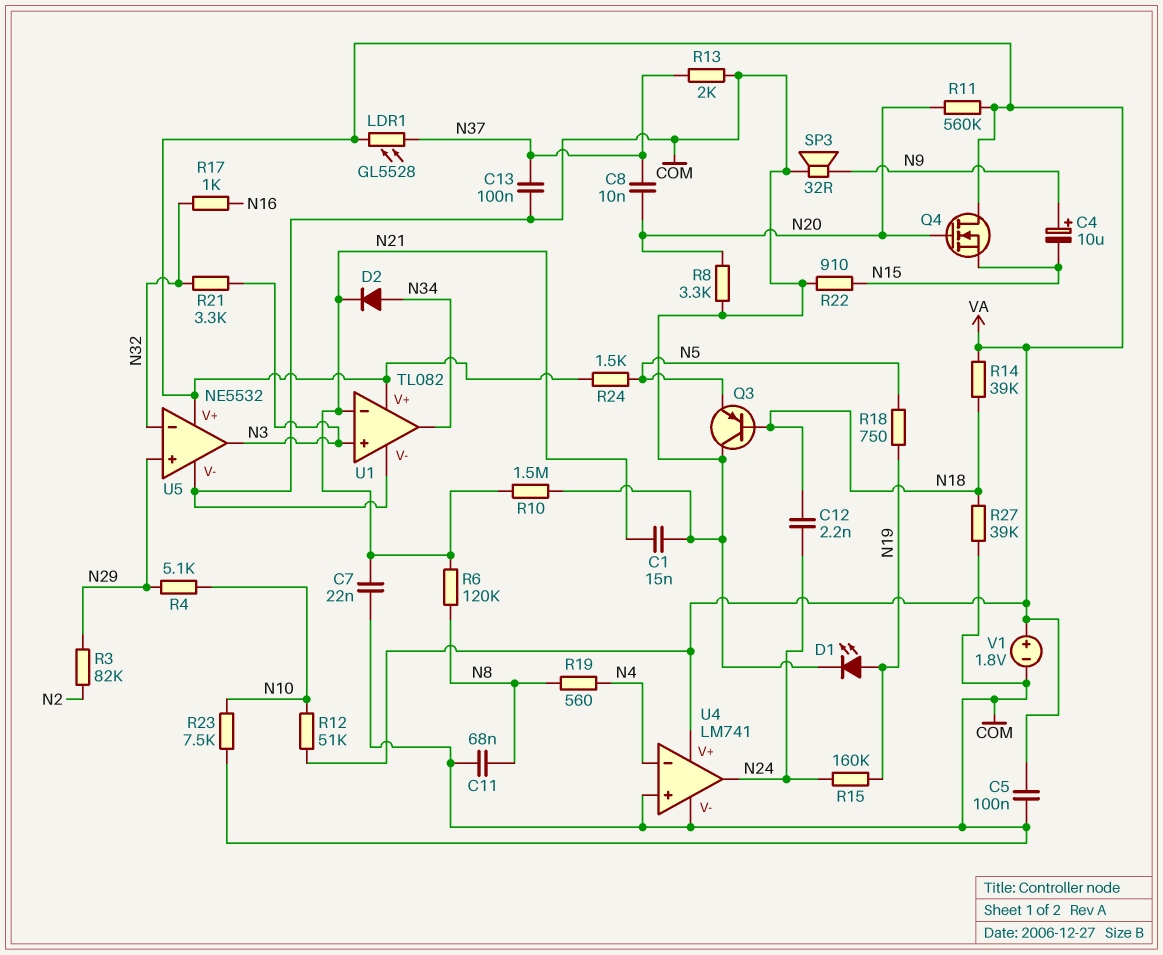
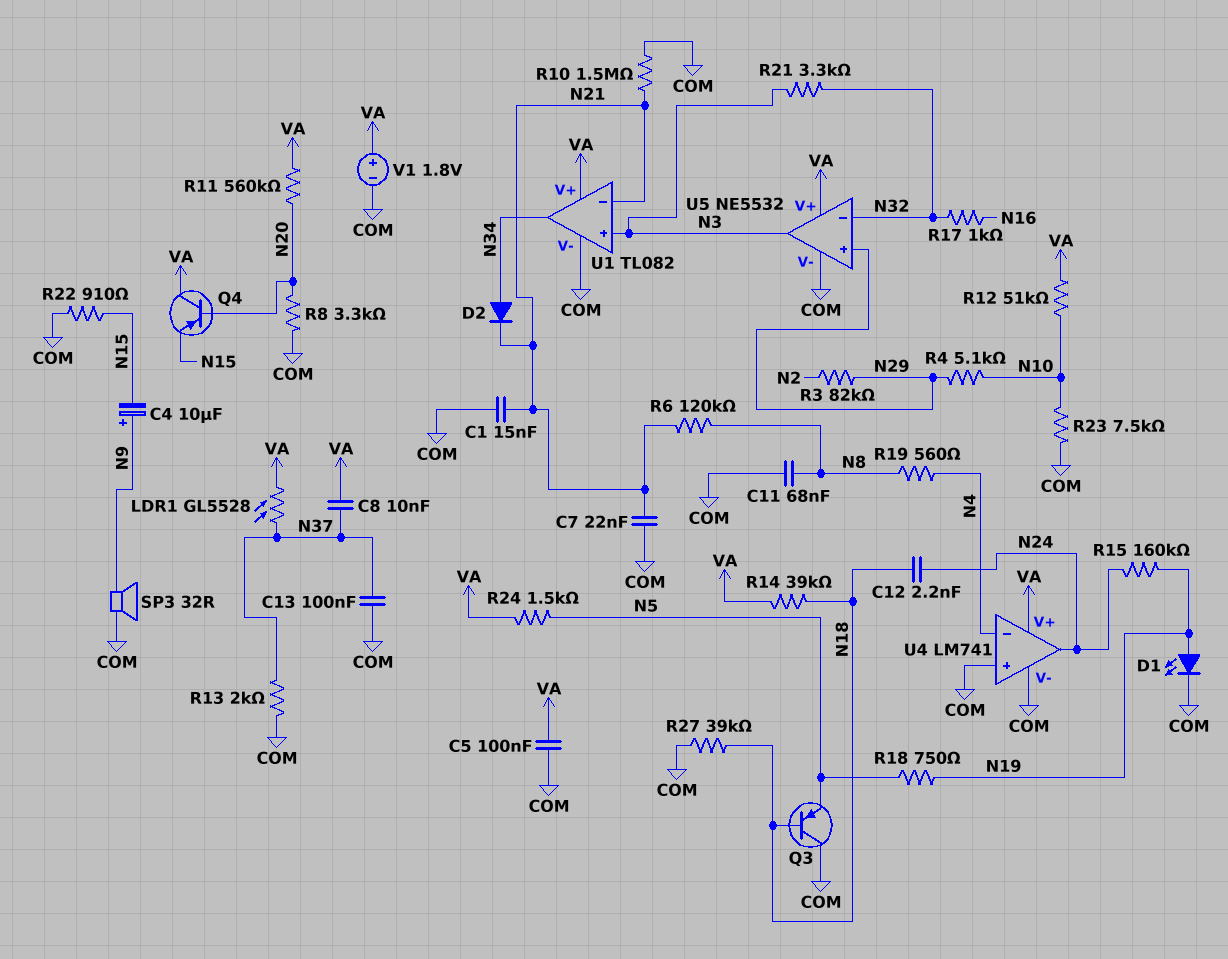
C8: 10nF (N20, N37) -> 10nF (N37, VA)
Q4: NMOS (G N20, D VA, S N15) -> PNP (B N20, C VA, E N15)

